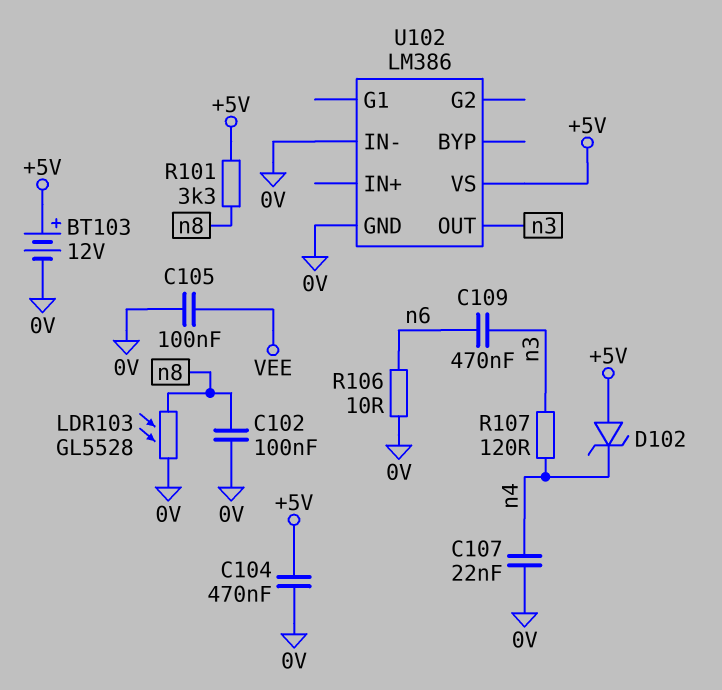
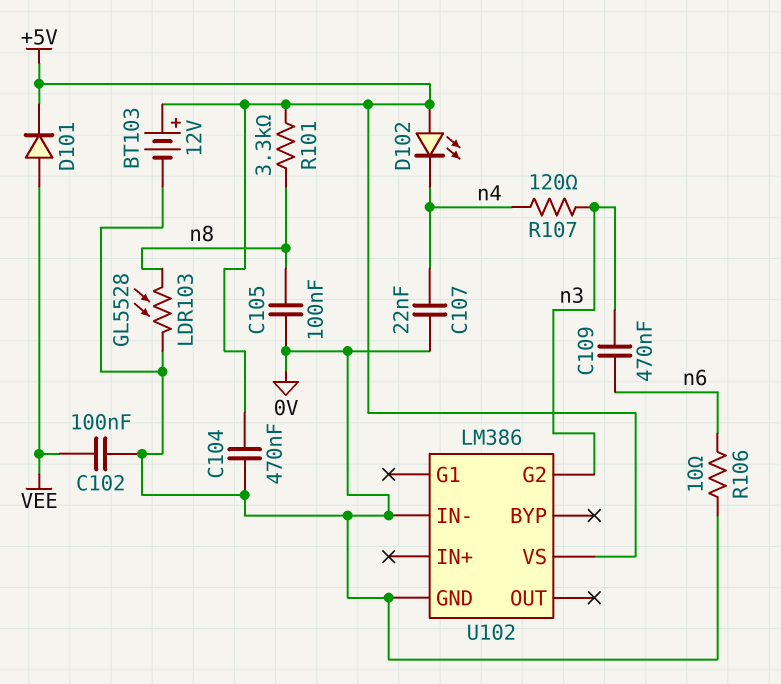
C102: 100nF (0V, n8) -> 100nF (0V, VEE)
C105: 100nF (0V, VEE) -> 100nF (0V, n8)
D101: none -> diode (A VEE, K +5V)
D102: zener (A +5V, K n4) -> LED (A +5V, K n4)
U102 pin G2: none -> n3
U102 pin OUT: n3 -> none

